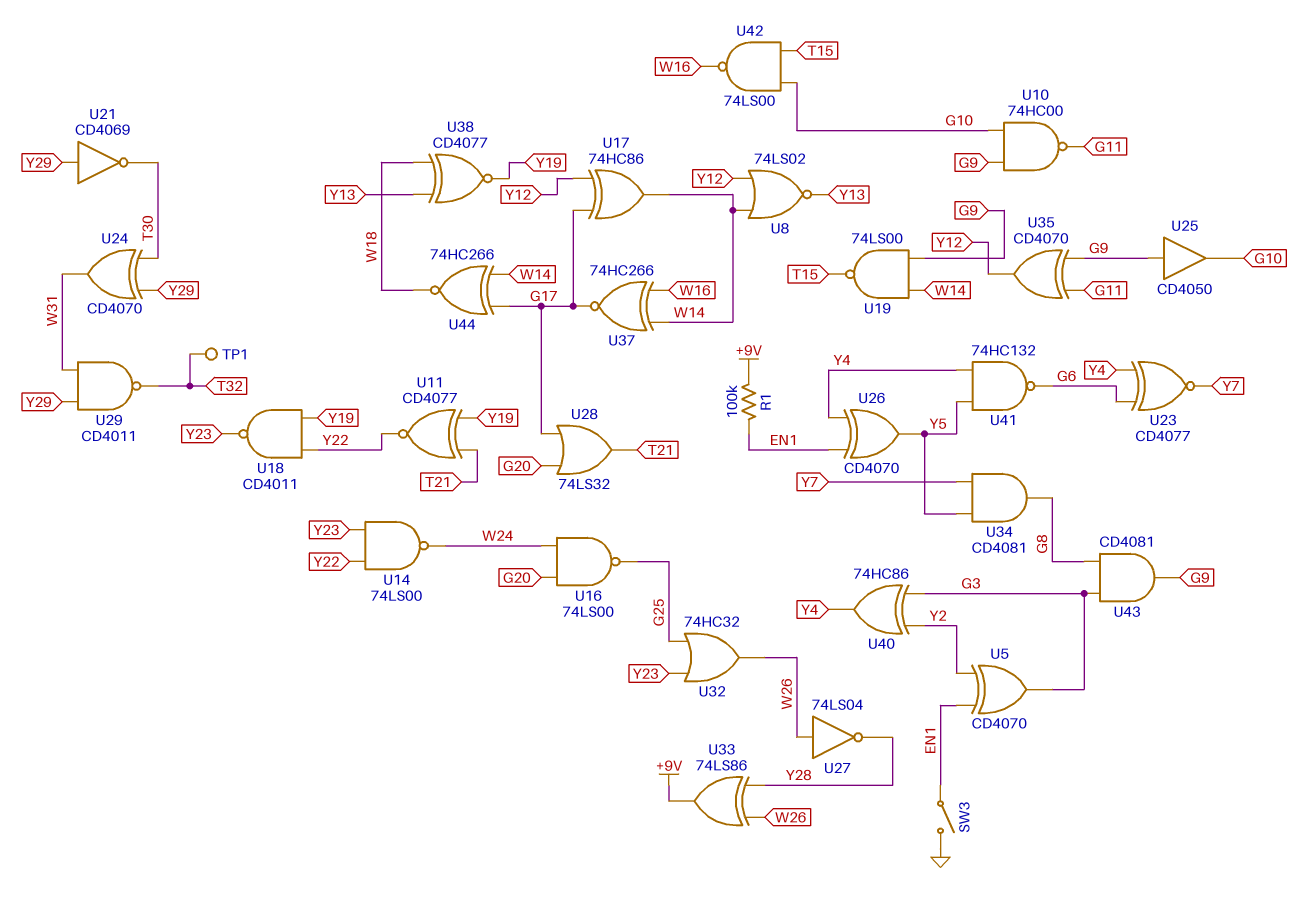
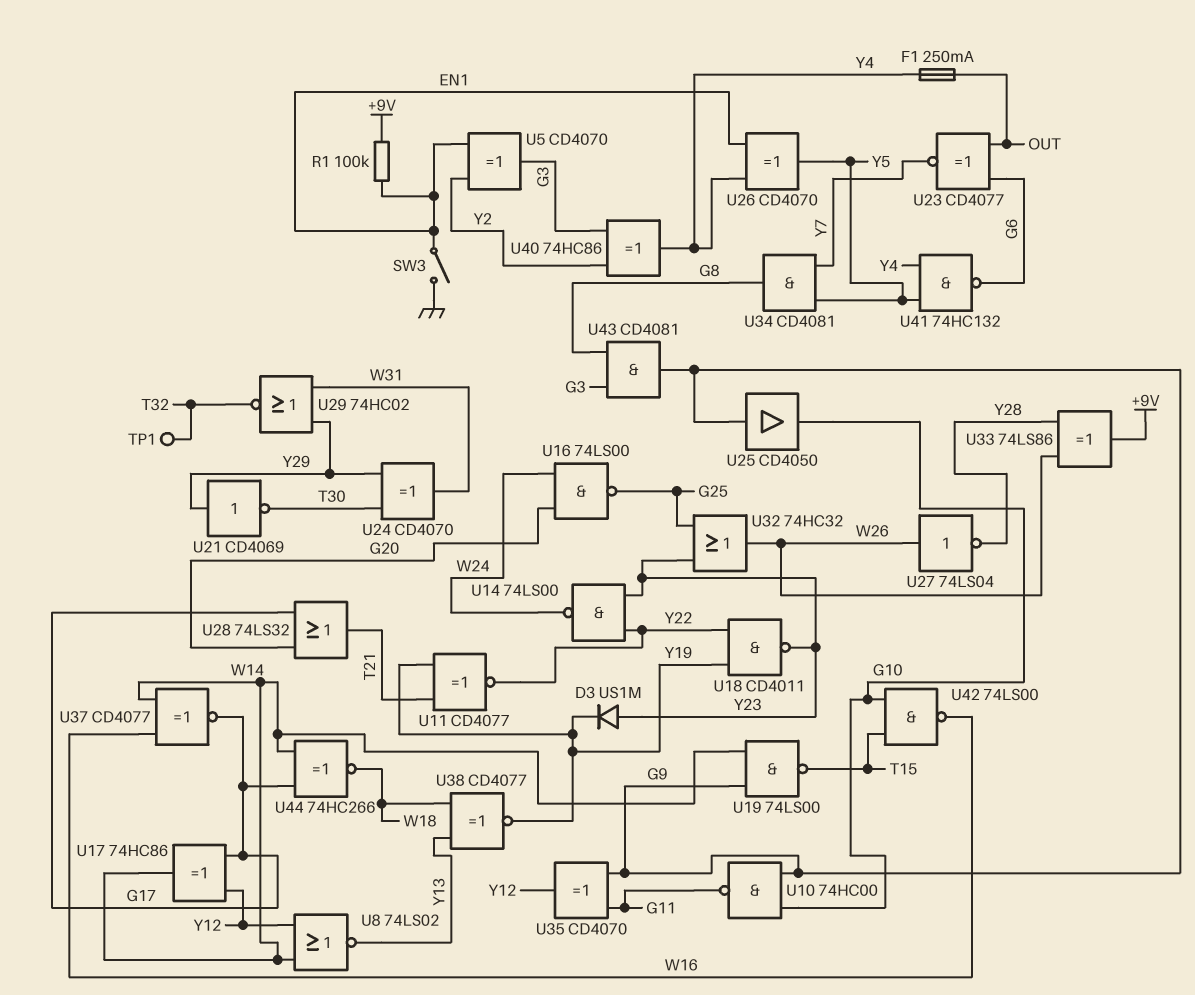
D3: none -> diode US1M (A Y23, K Y19)
F1: none -> 250mA (OUT, Y4)
U23: XNOR CD4077 (in G6, in Y4, out Y7) -> XNOR CD4077 (in G6, in OUT, out Y7)
U29: NAND CD4011 (in W31, in Y29, out T32) -> NOR 74HC02 (in W31, in Y29, out T32)
U37: XNOR 74HC266 (in W14, in W16, out G17) -> XNOR CD4077 (in W14, in W16, out G17)

